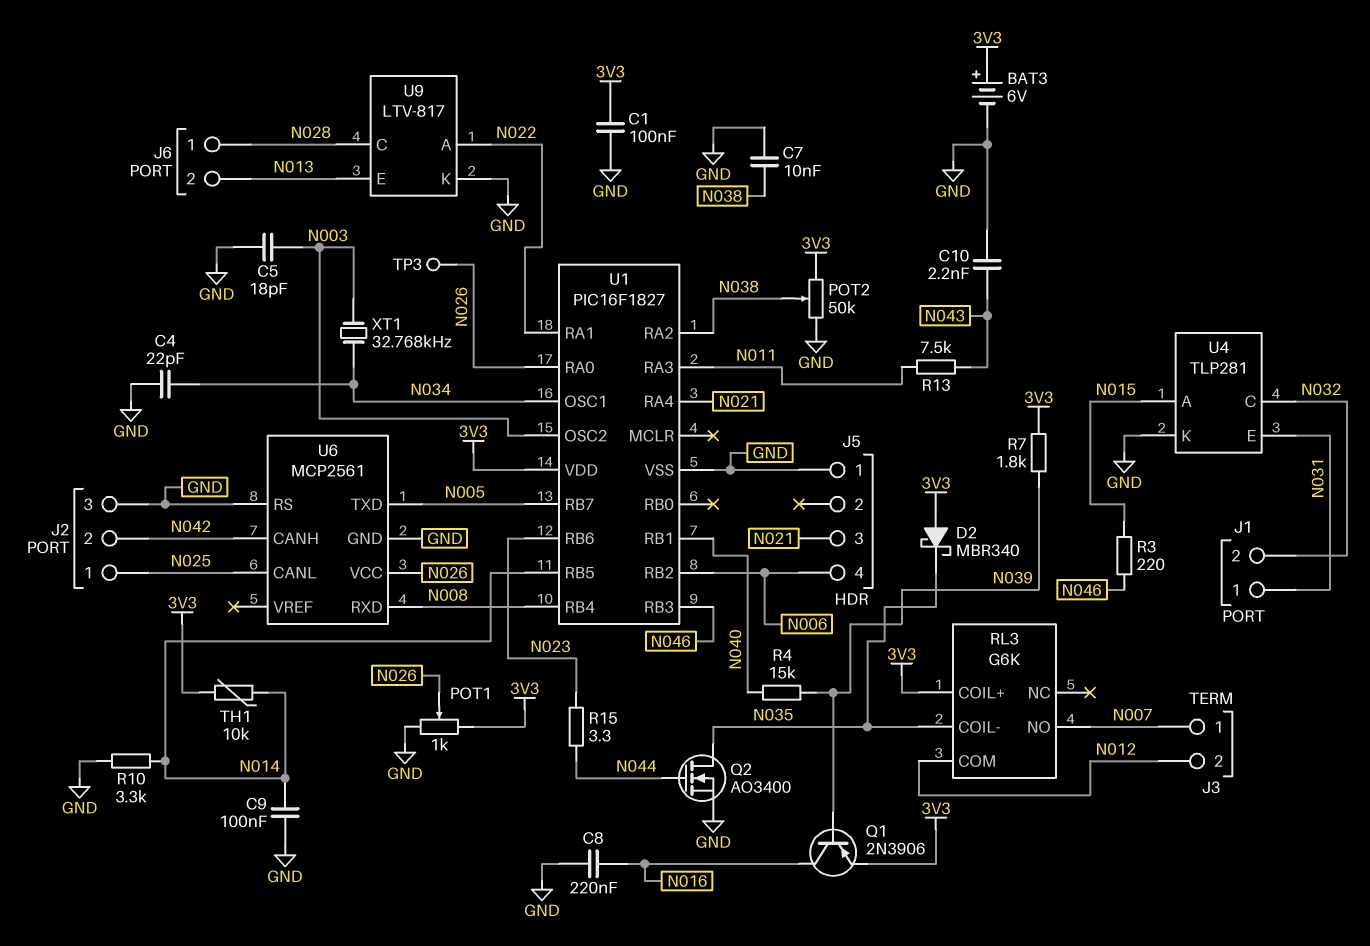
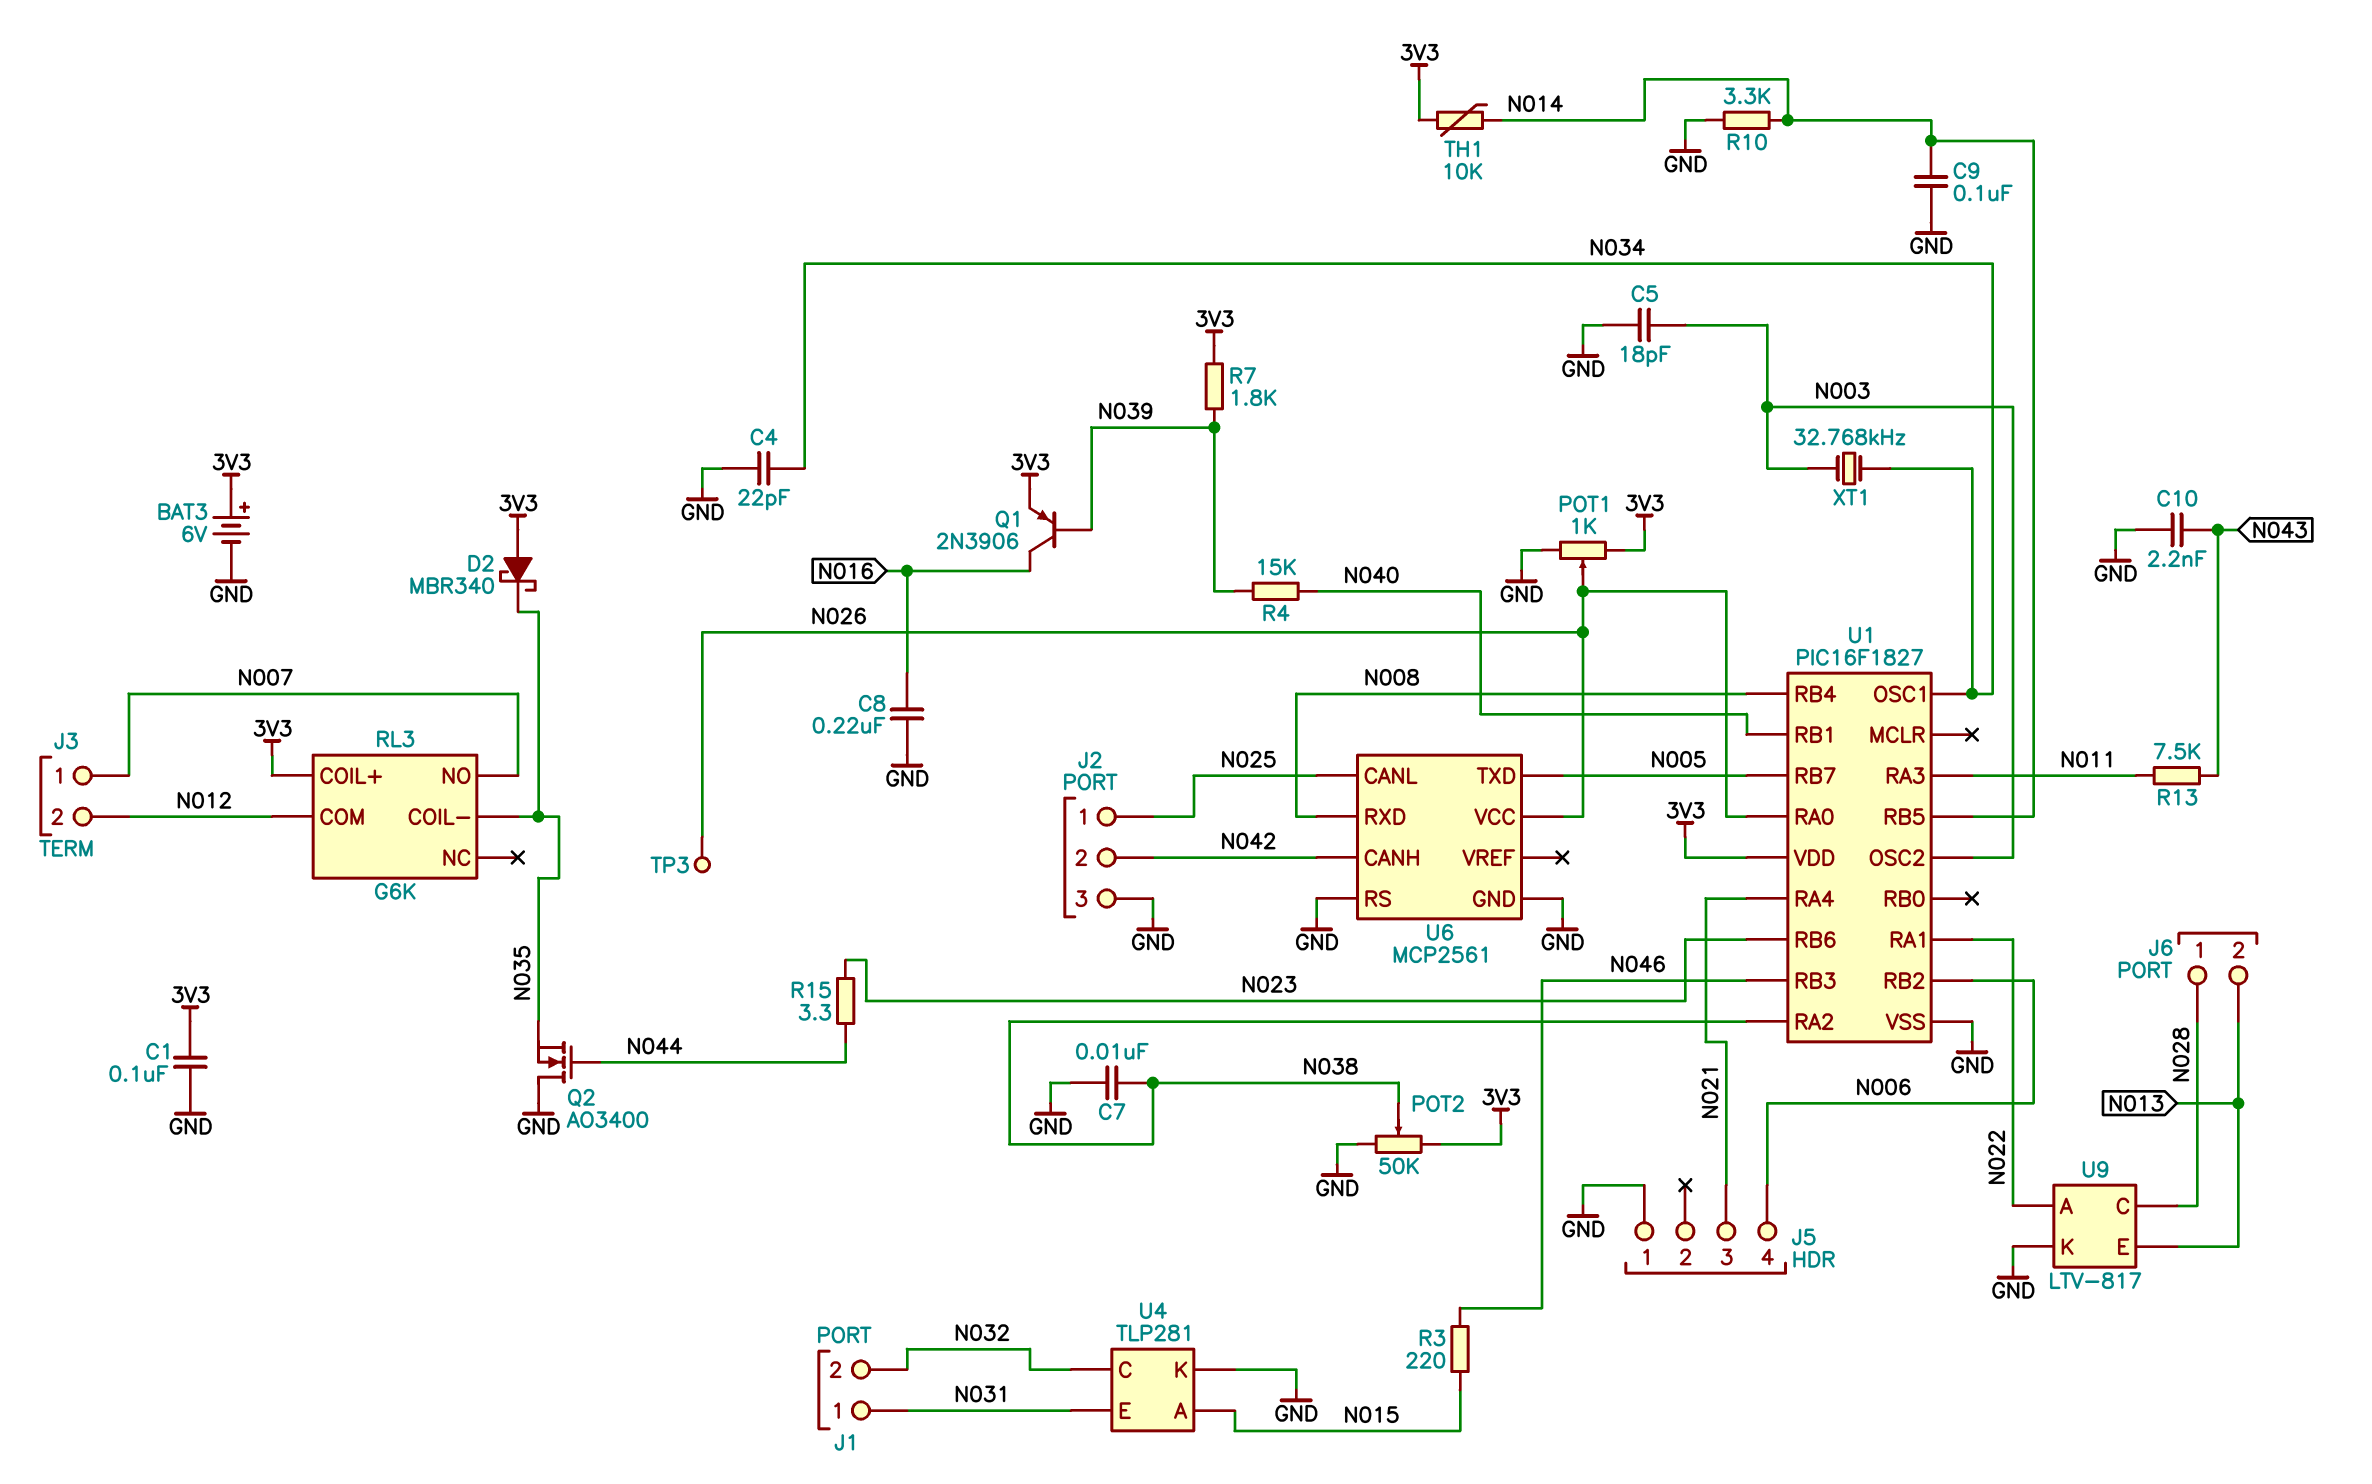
Q2: NMOS AO3400 (G N044, D N035, S GND) -> NMOS AO3400 (G N044, D GND, S N035)

